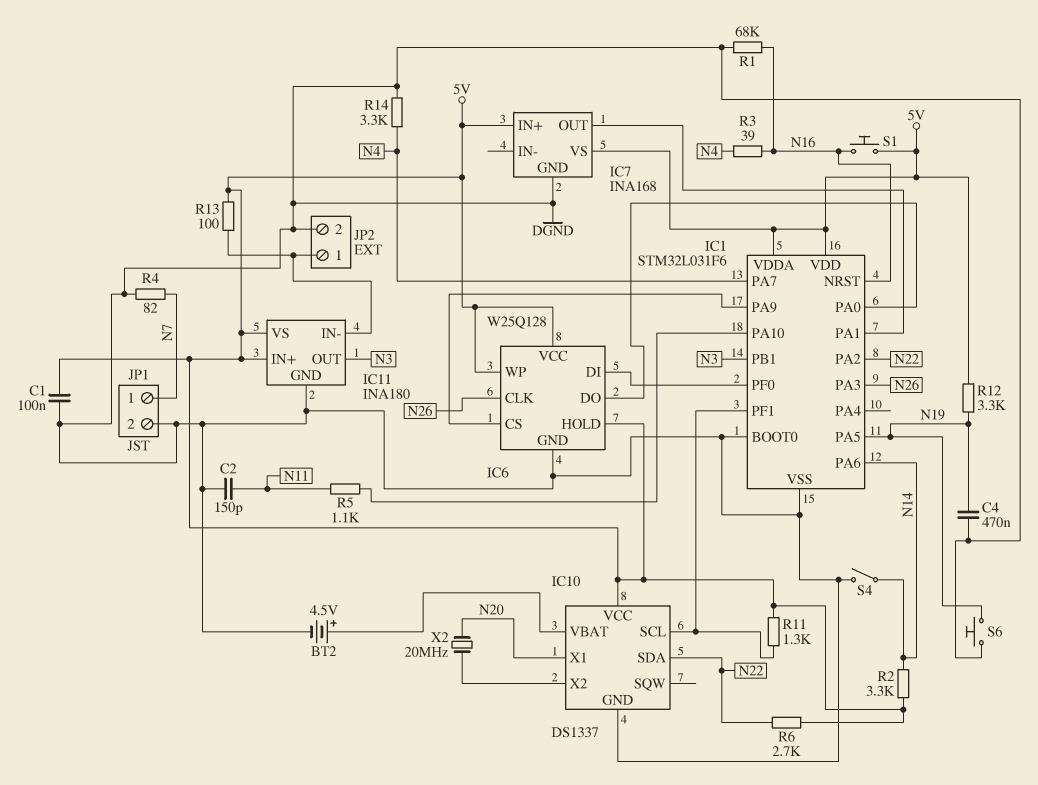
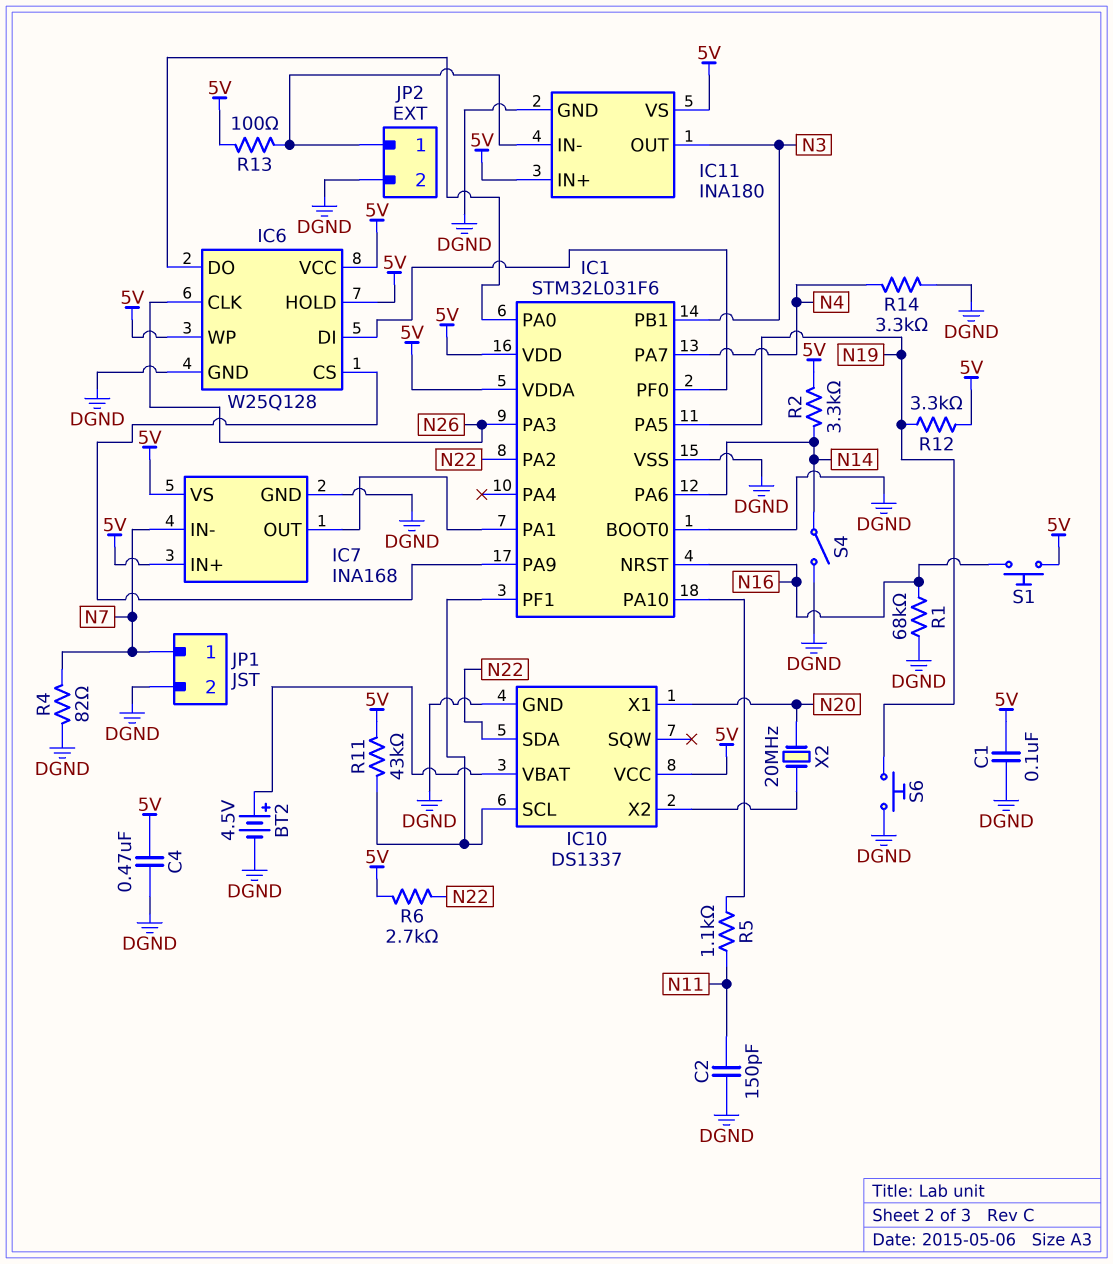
C4: 470nF (DGND, N19) -> 470nF (5V, DGND)
IC7 pin IN-: none -> N7
R3: 39 (N4, N16) -> none
R11: 1.3k (5V, IC1/PF1) -> 43k (5V, IC1/PF1)

